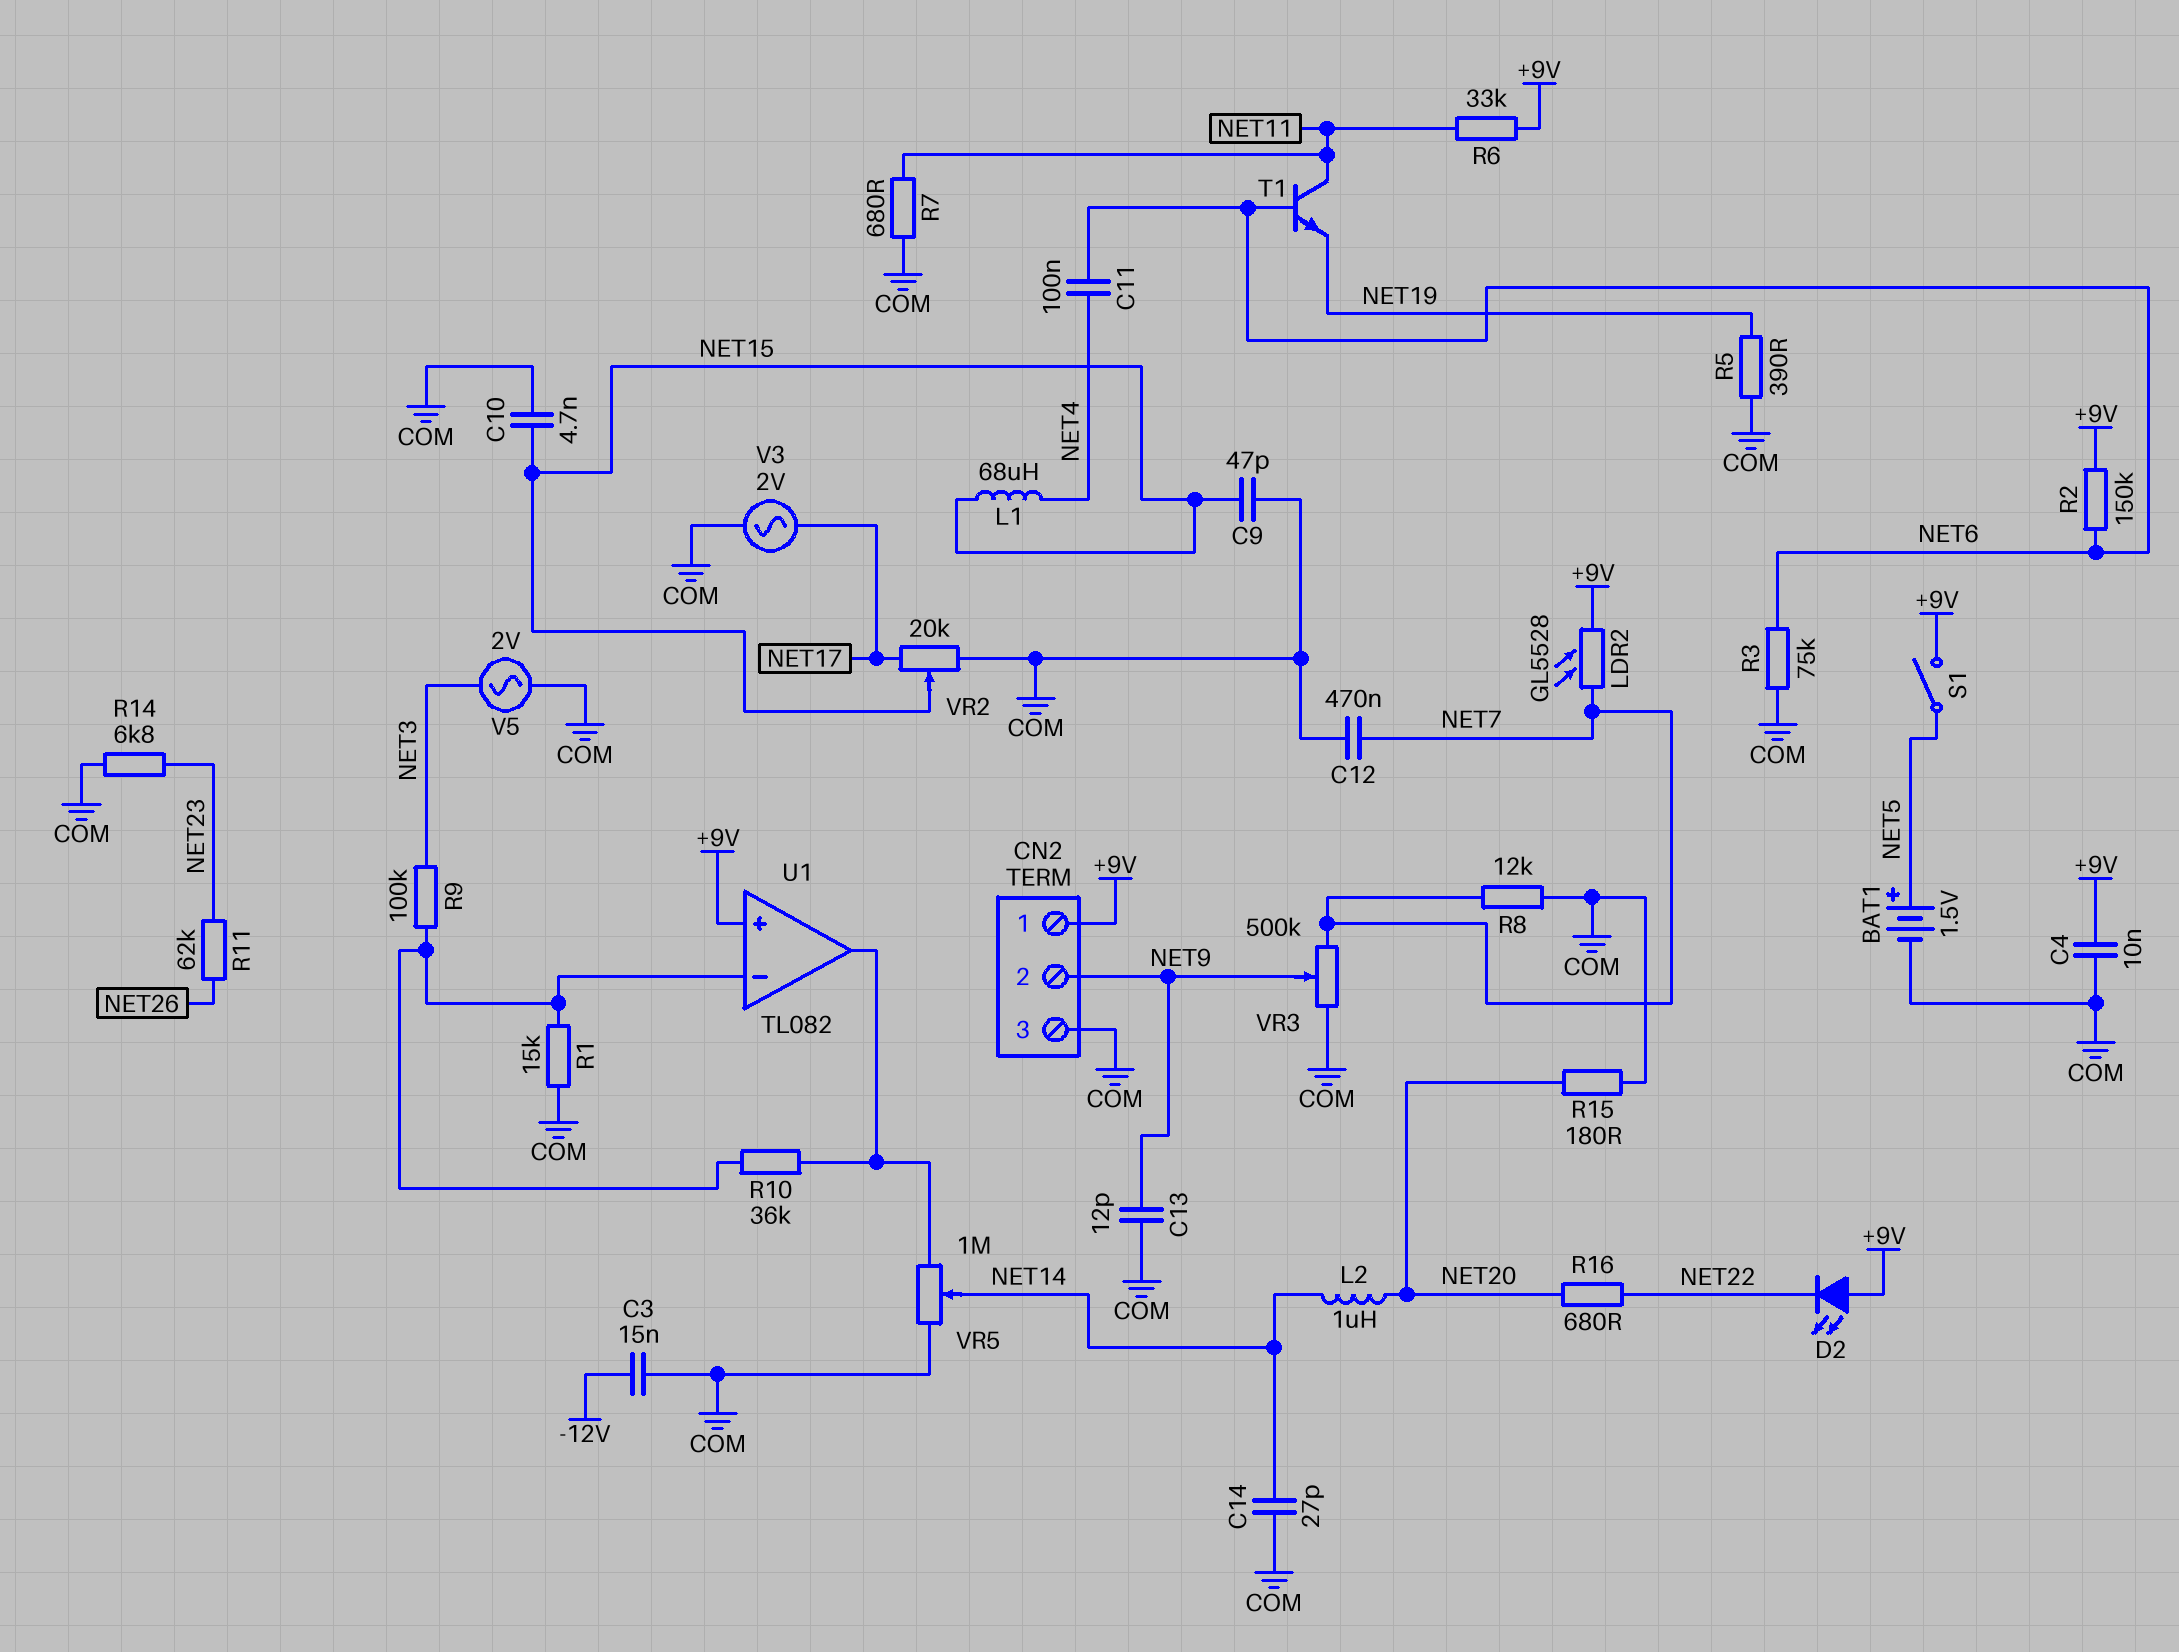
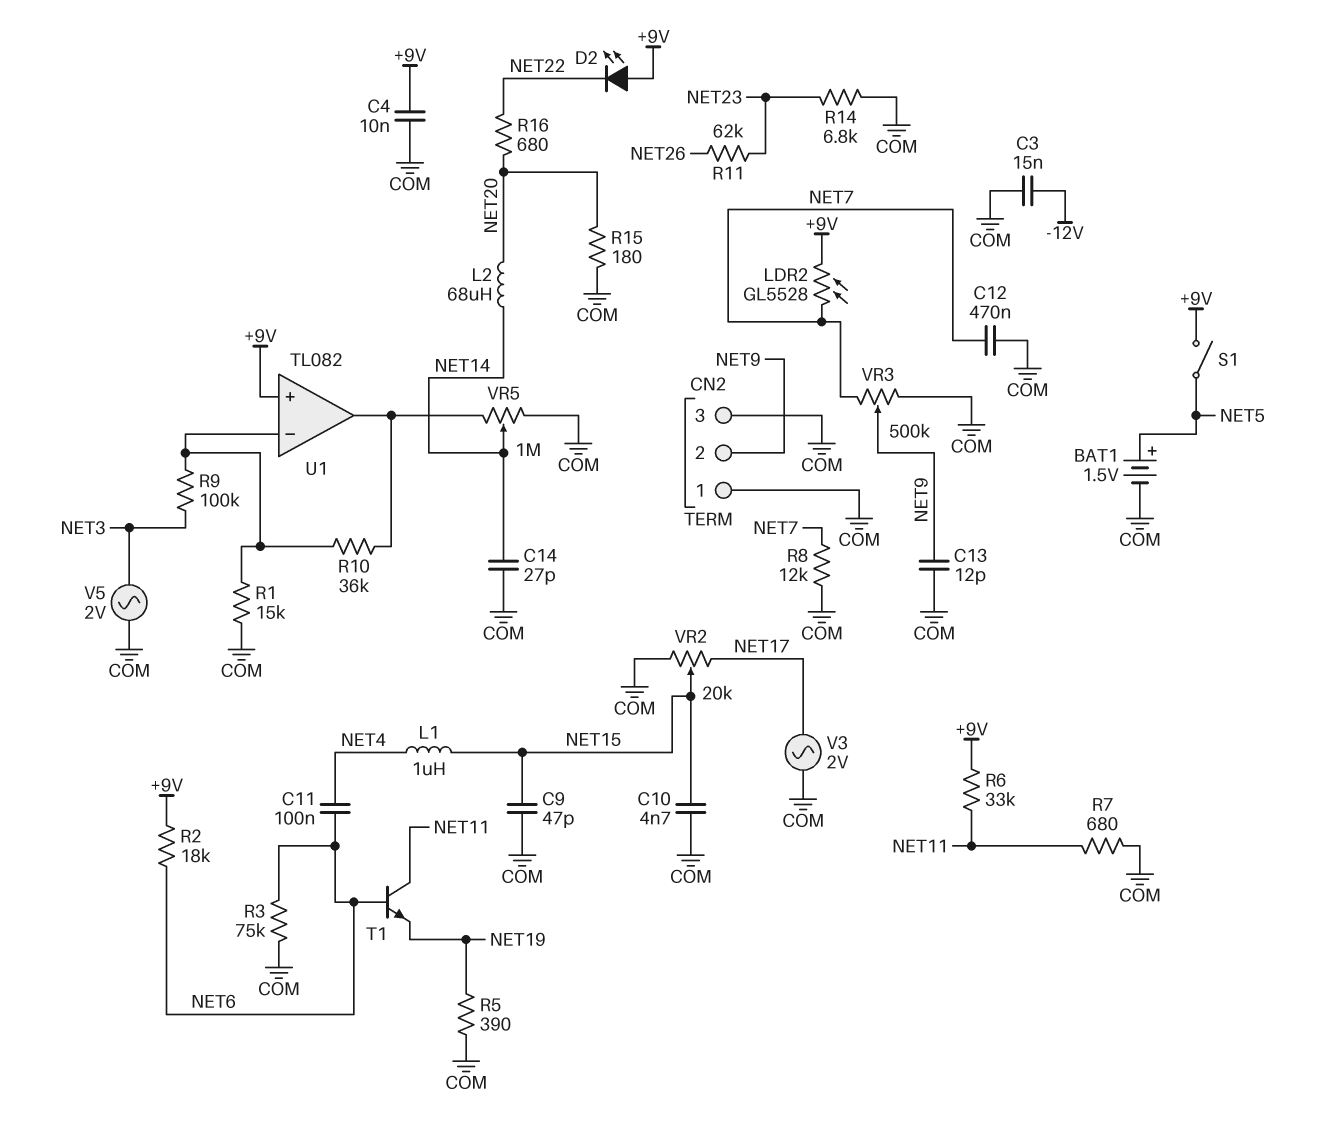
CN2 pin 1: +9V -> COM
L1: 68uH (NET4, NET15) -> 1uH (NET4, NET15)
L2: 1uH (NET14, NET20) -> 68uH (NET14, NET20)
R2: 150k (+9V, NET6) -> 18k (+9V, NET6)

